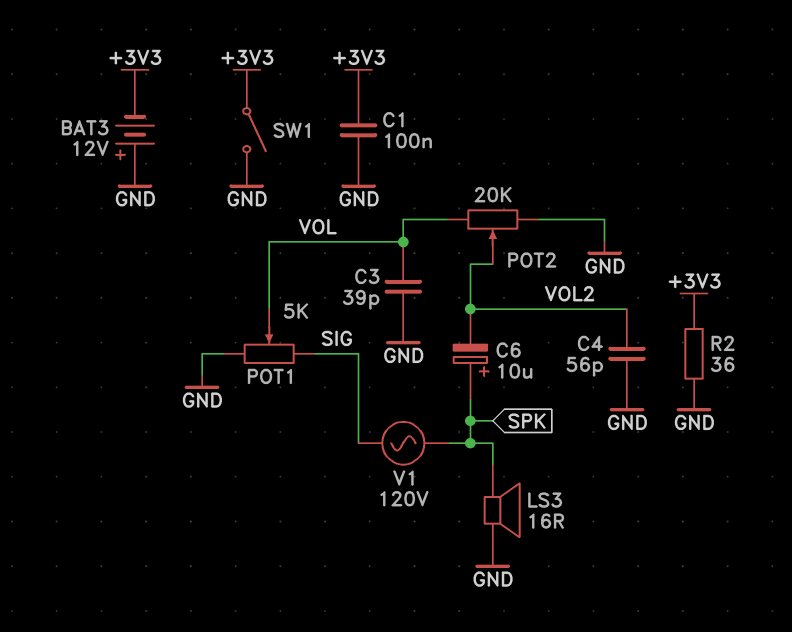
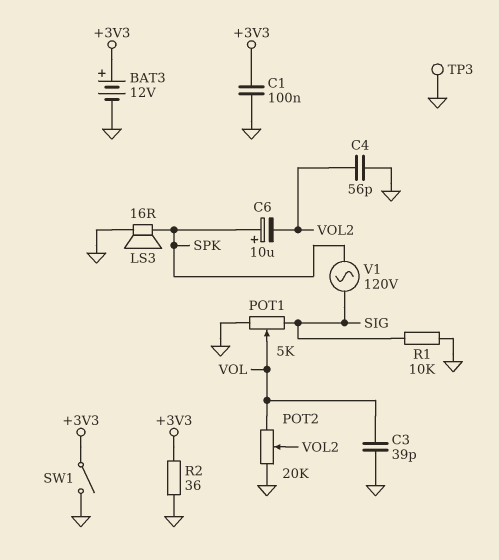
BAT3: 12V (plus GND, minus +3V3) -> 12V (plus +3V3, minus GND)
R1: none -> 10k (GND, SIG)
TP3: none -> test point (GND)

